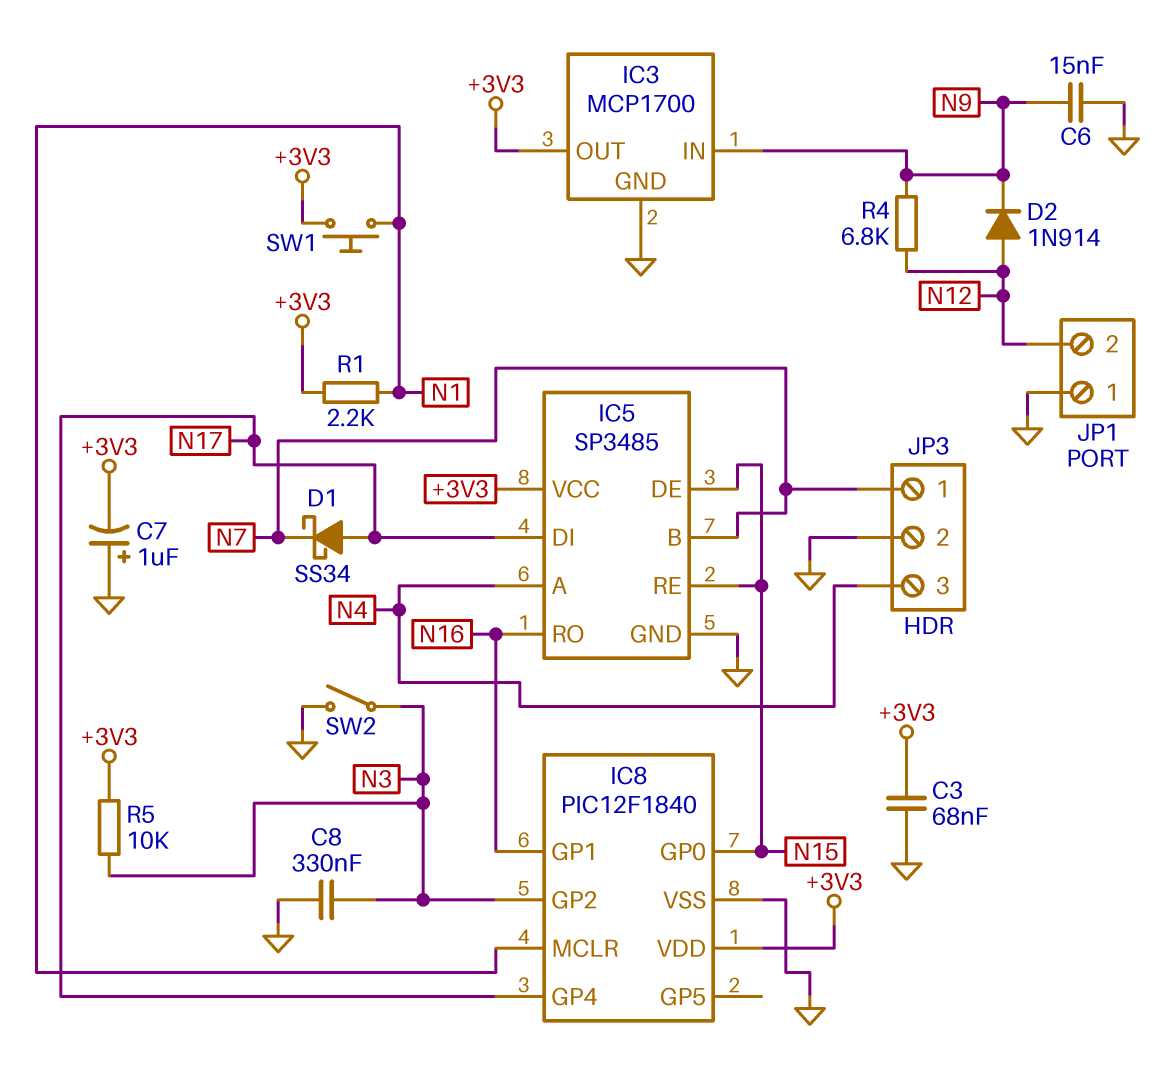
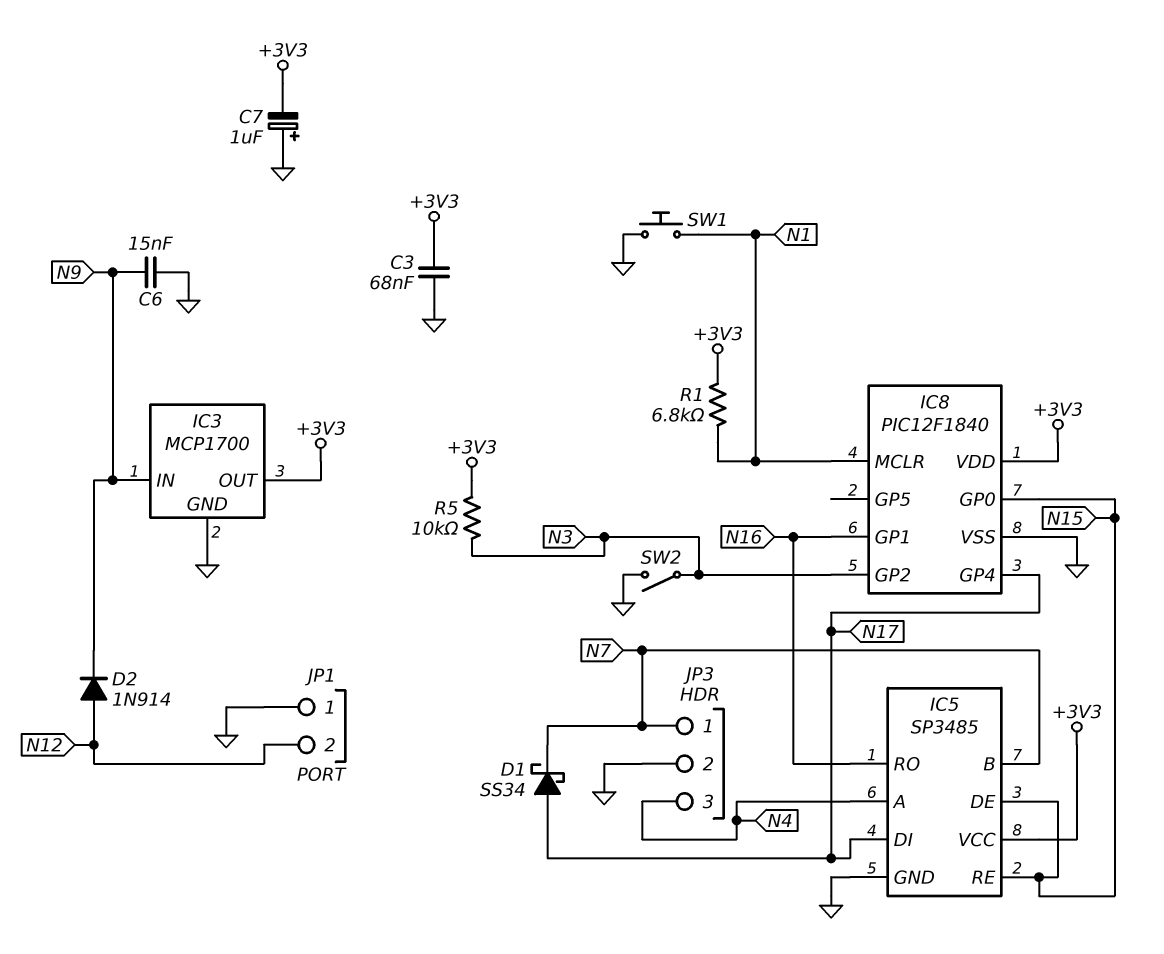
C8: 330nF (GND, N3) -> none
R1: 2.2k (+3V3, N1) -> 6.8k (+3V3, N1)
R4: 6.8k (N9, N12) -> none
SW1: button (+3V3, N1) -> button (GND, N1)

